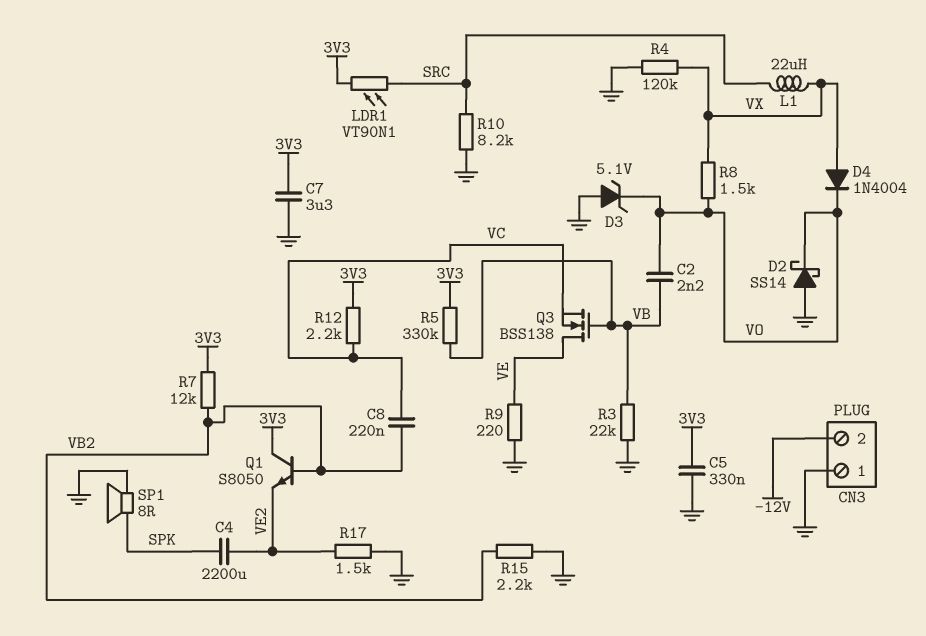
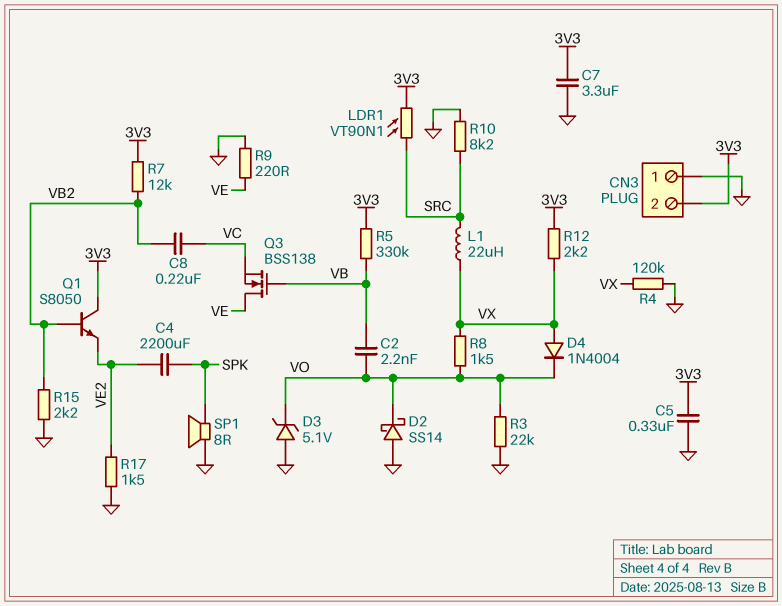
CN3 pin 2: -12V -> 3V3
R3: 22k (GND, VB) -> 22k (GND, VO)
R12: 2.2k (3V3, VC) -> 2.2k (3V3, VX)

